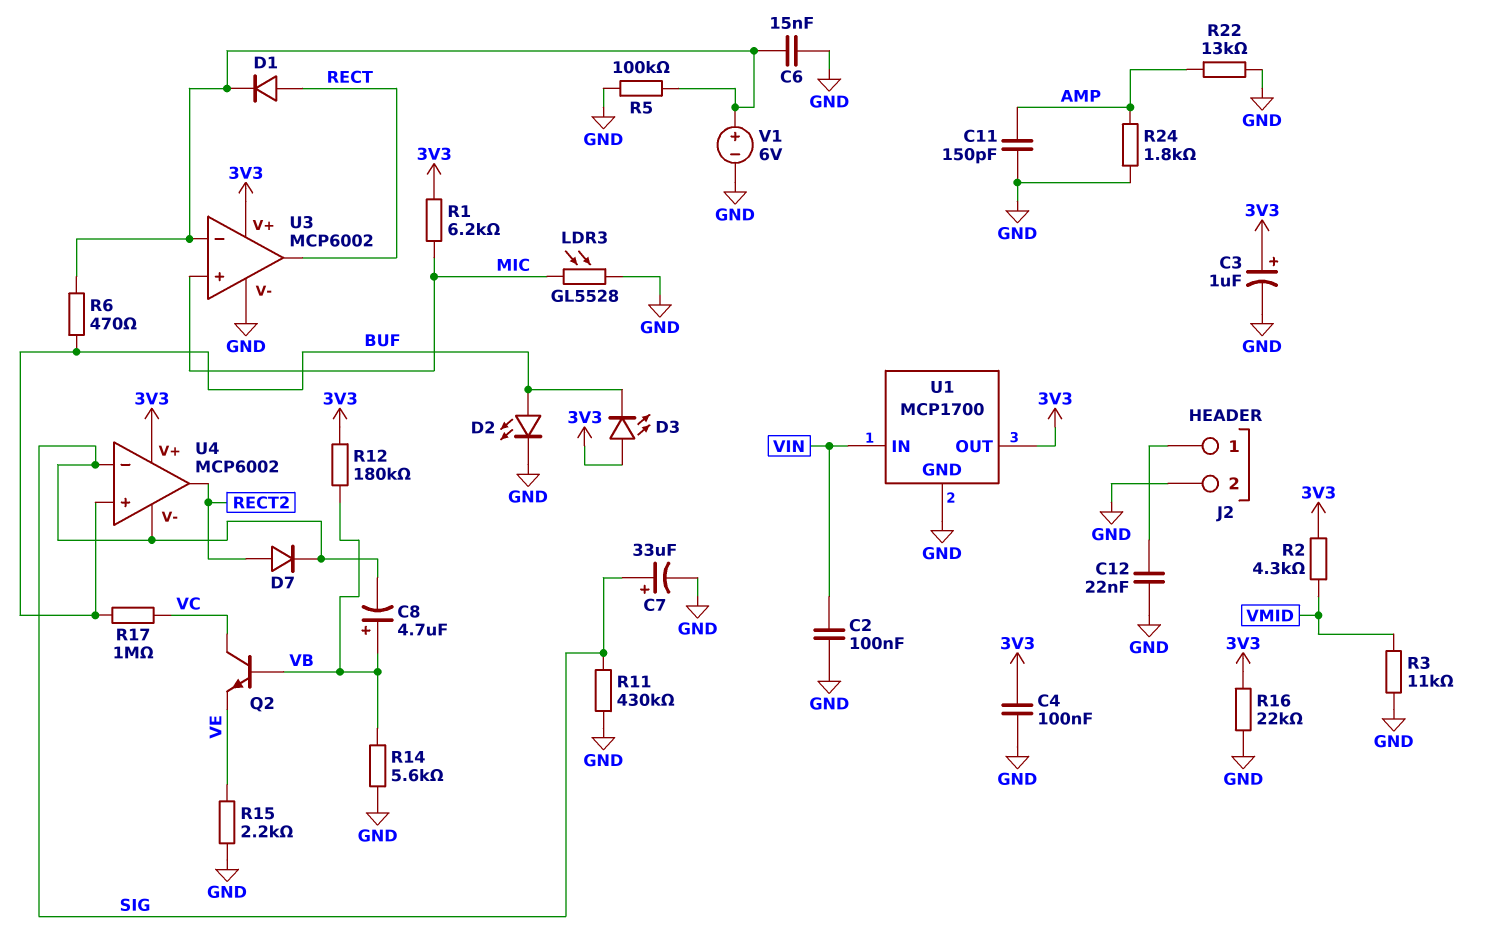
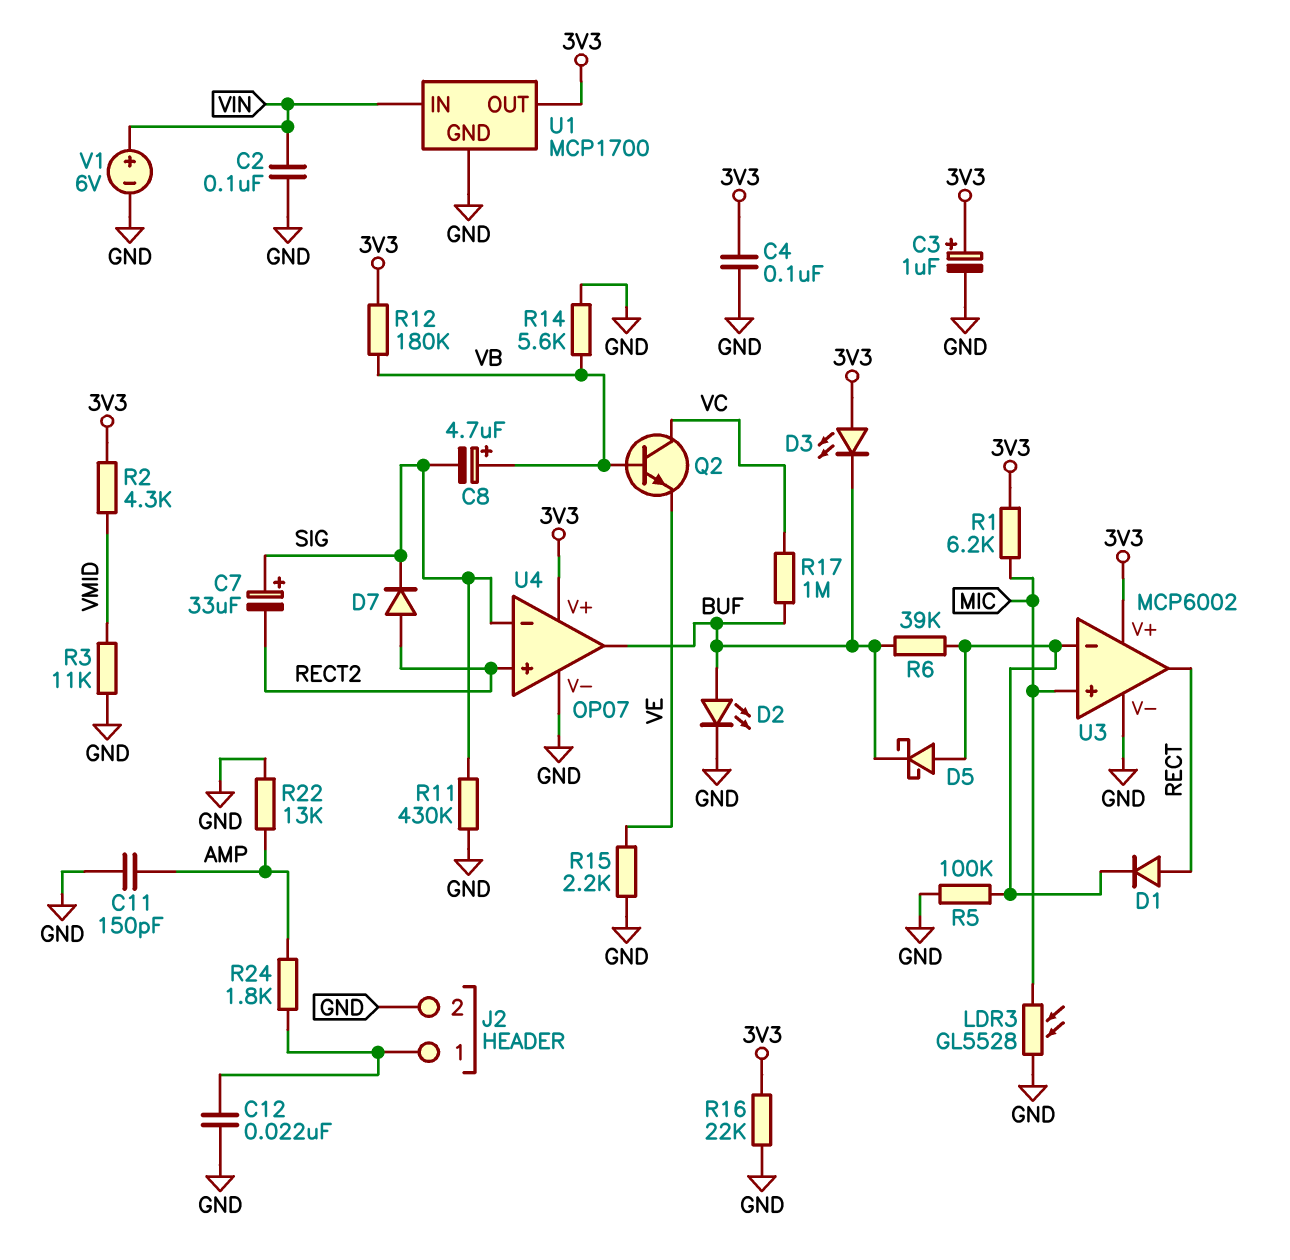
C6: 15nF (GND, U3/in-) -> none
C7: 33uF (plus SIG, minus GND) -> 33uF (plus SIG, minus RECT2)
D5: none -> schottky (A U3/in-, K BUF)
R6: 470 (BUF, U3/in-) -> 39k (BUF, U3/in-)
R24: 1.8k (AMP, GND) -> 1.8k (AMP, J2/1)
U4: MCP6002 -> OP07
U4 pin V-: SIG -> GND
U4 pin in+: BUF -> RECT2
U4 pin out: RECT2 -> BUF
V1: 6V (plus U3/in-, minus GND) -> 6V (plus VIN, minus GND)

